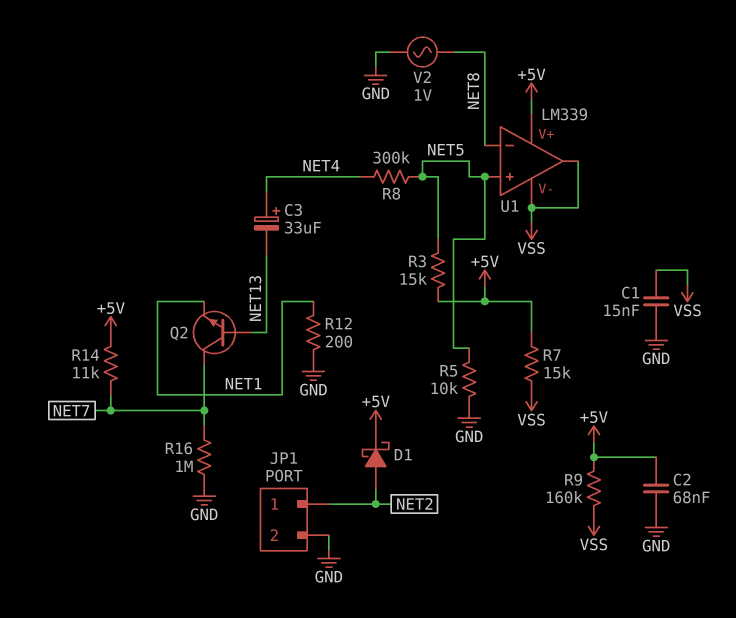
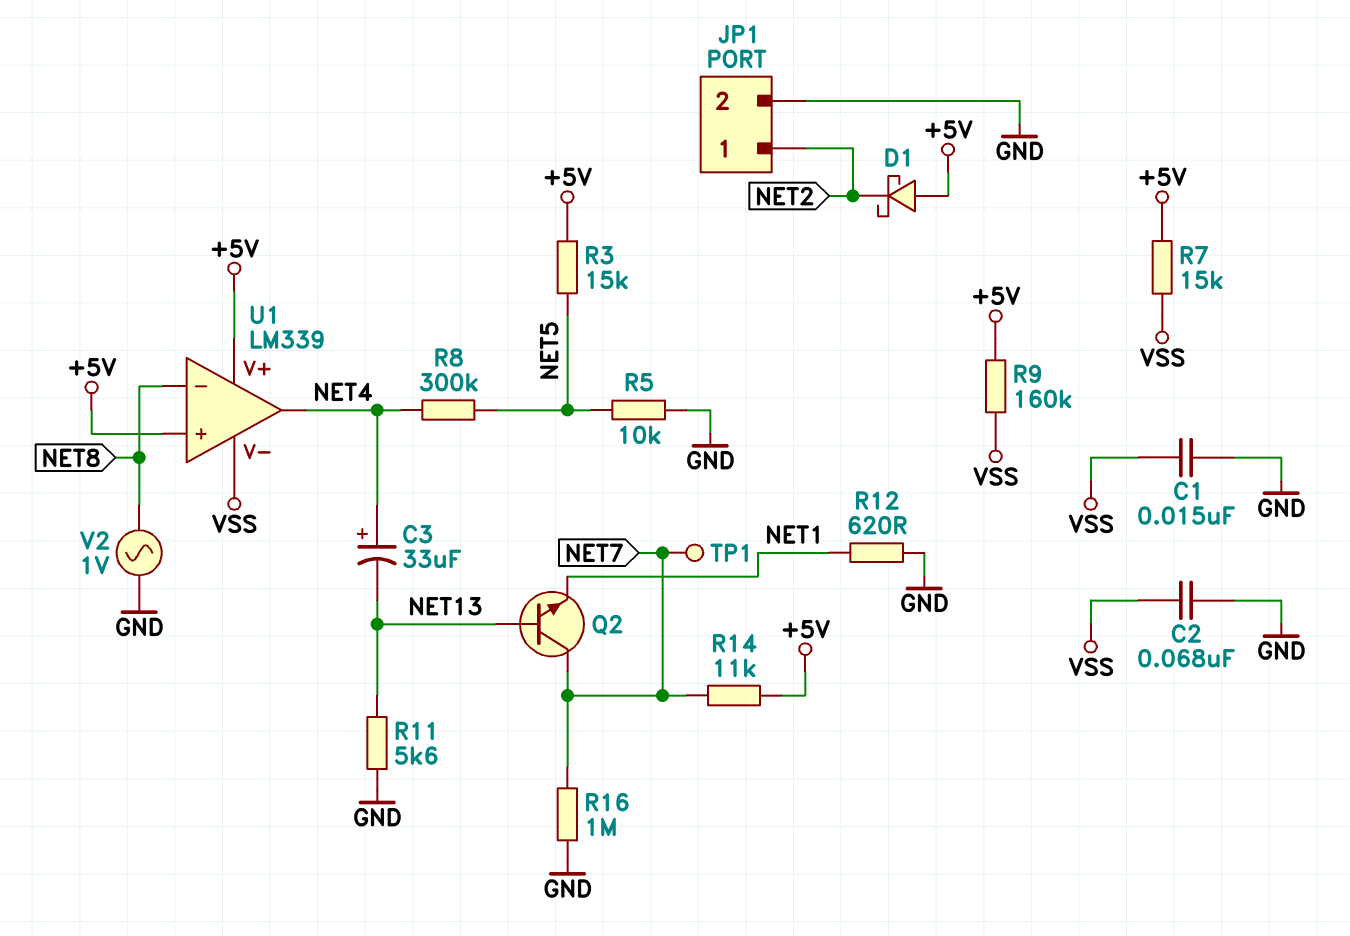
C2: 68nF (+5V, GND) -> 68nF (GND, VSS)
D1: schottky (A NET2, K +5V) -> schottky (A +5V, K NET2)
R11: none -> 5.6k (GND, NET13)
R12: 200 (GND, NET1) -> 620 (GND, NET1)
TP1: none -> test point (NET7)
U1 pin in+: NET5 -> +5V
U1 pin out: VSS -> NET4

